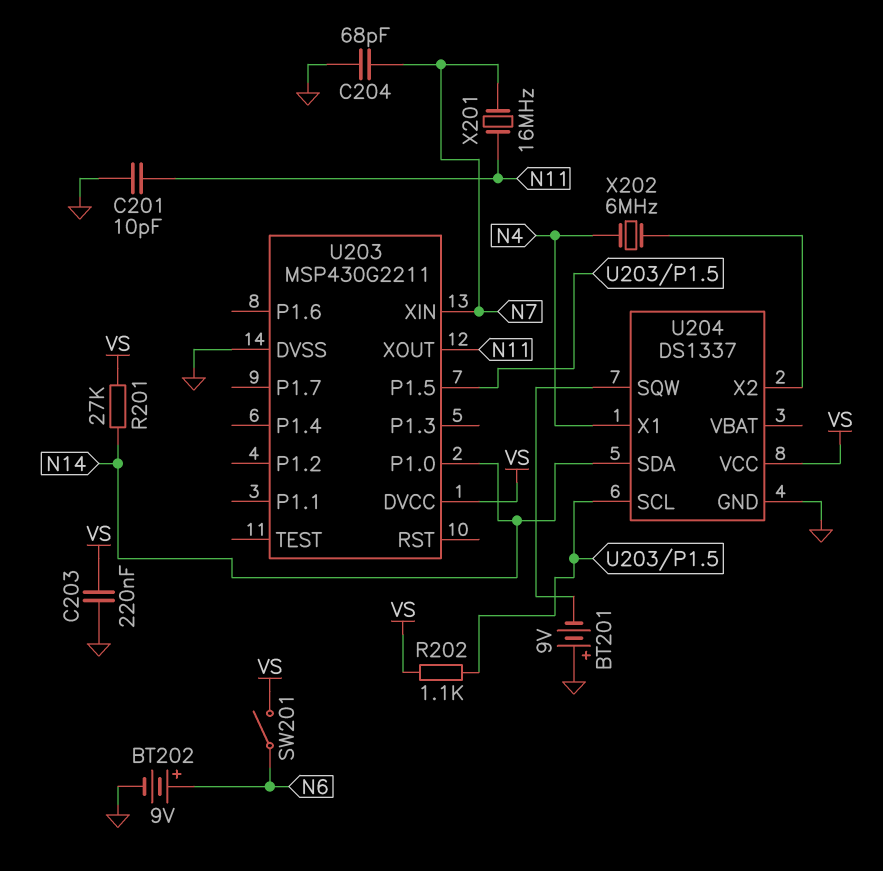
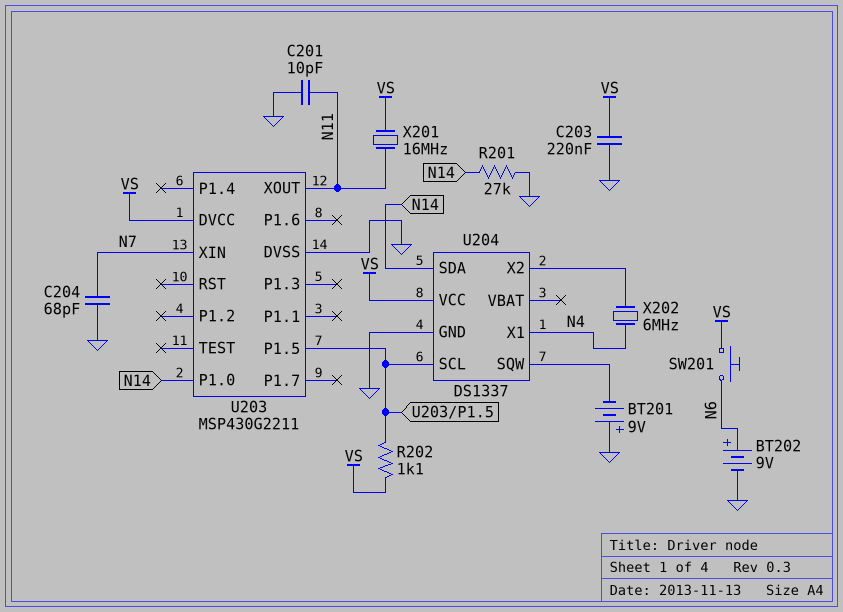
R201: 27k (N14, VS) -> 27k (GND, N14)
SW201: switch (N6, VS) -> button (N6, VS)
X201: 16MHz (N7, N11) -> 16MHz (N11, VS)

